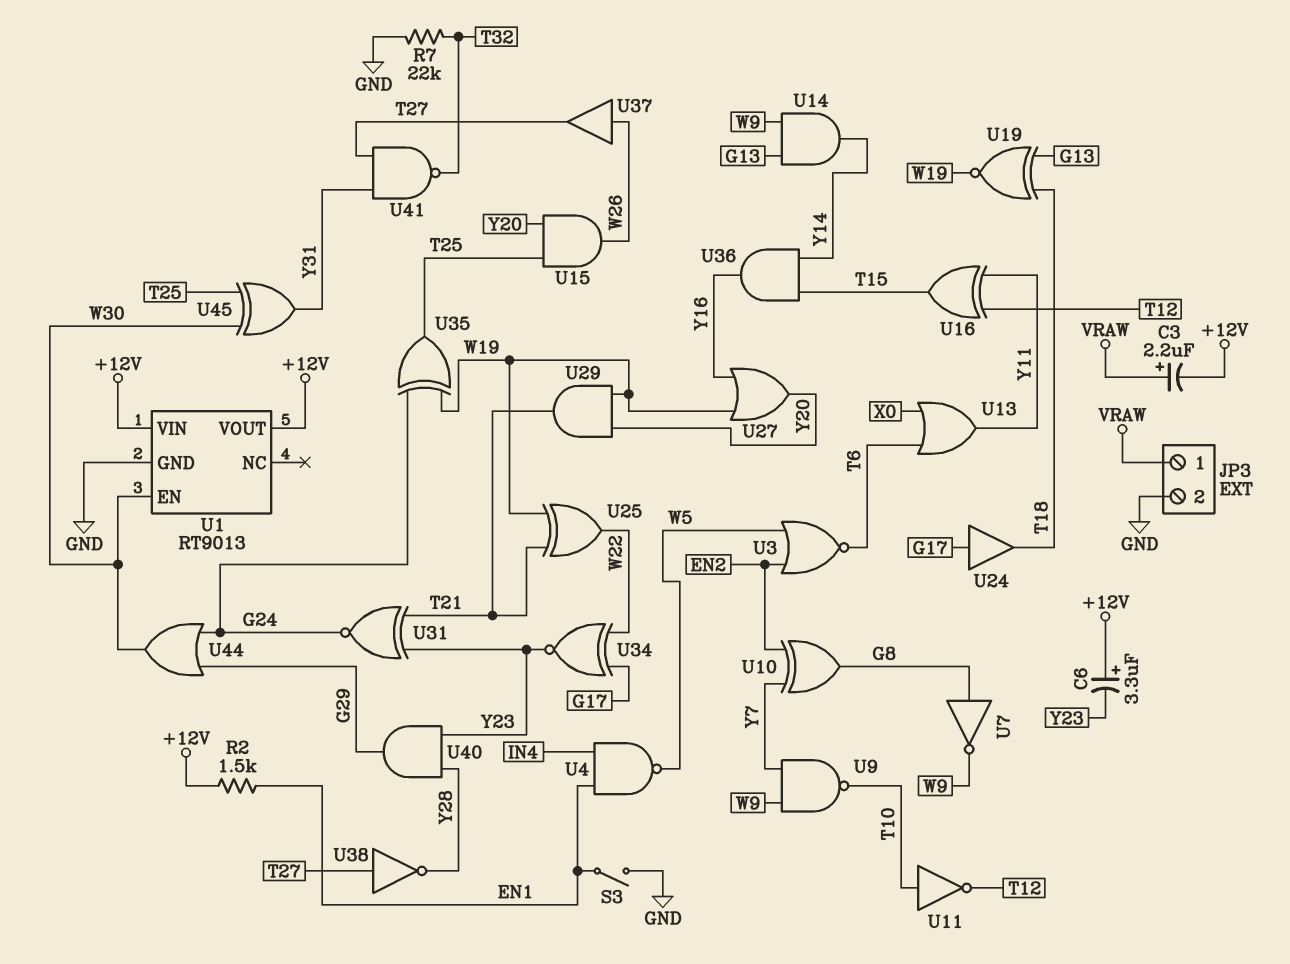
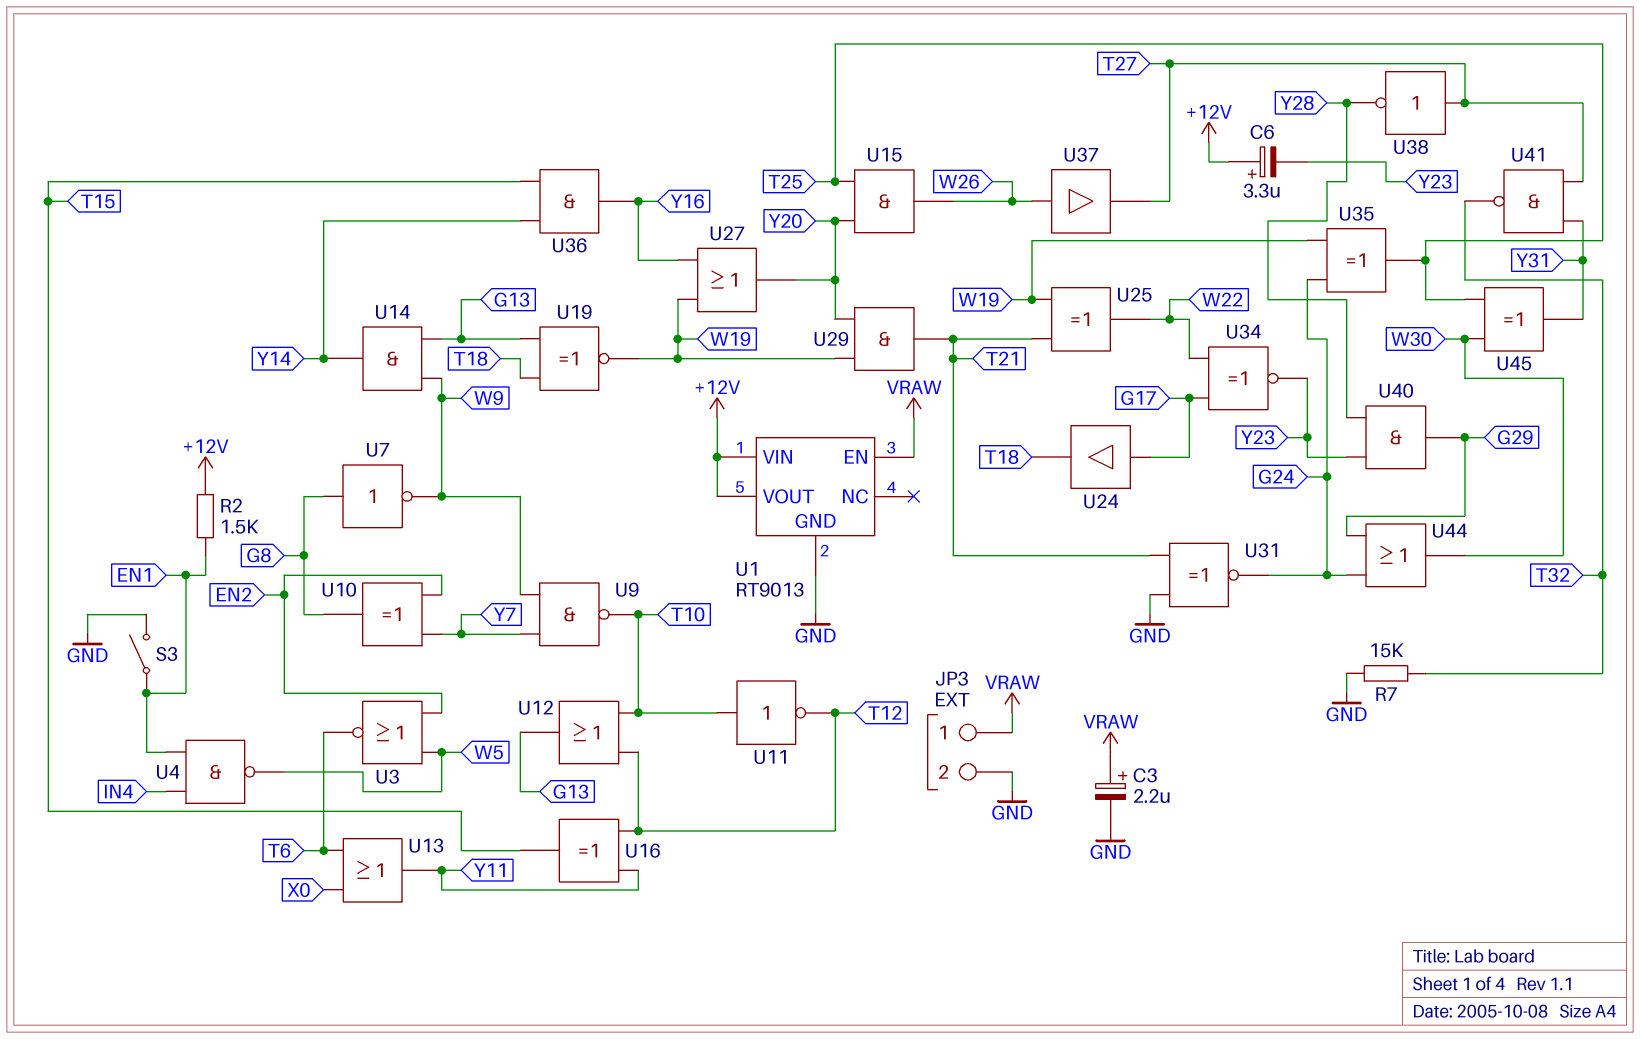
C3: 2.2uF (plus VRAW, minus +12V) -> 2.2uF (plus VRAW, minus GND)
R7: 22k (GND, T32) -> 15k (GND, T32)
U1 pin EN: W30 -> VRAW
U12: none -> OR (in T10, in T12, out G13)
U31: XNOR (in T21, in Y23, out G24) -> XNOR (in GND, in T21, out G24)

